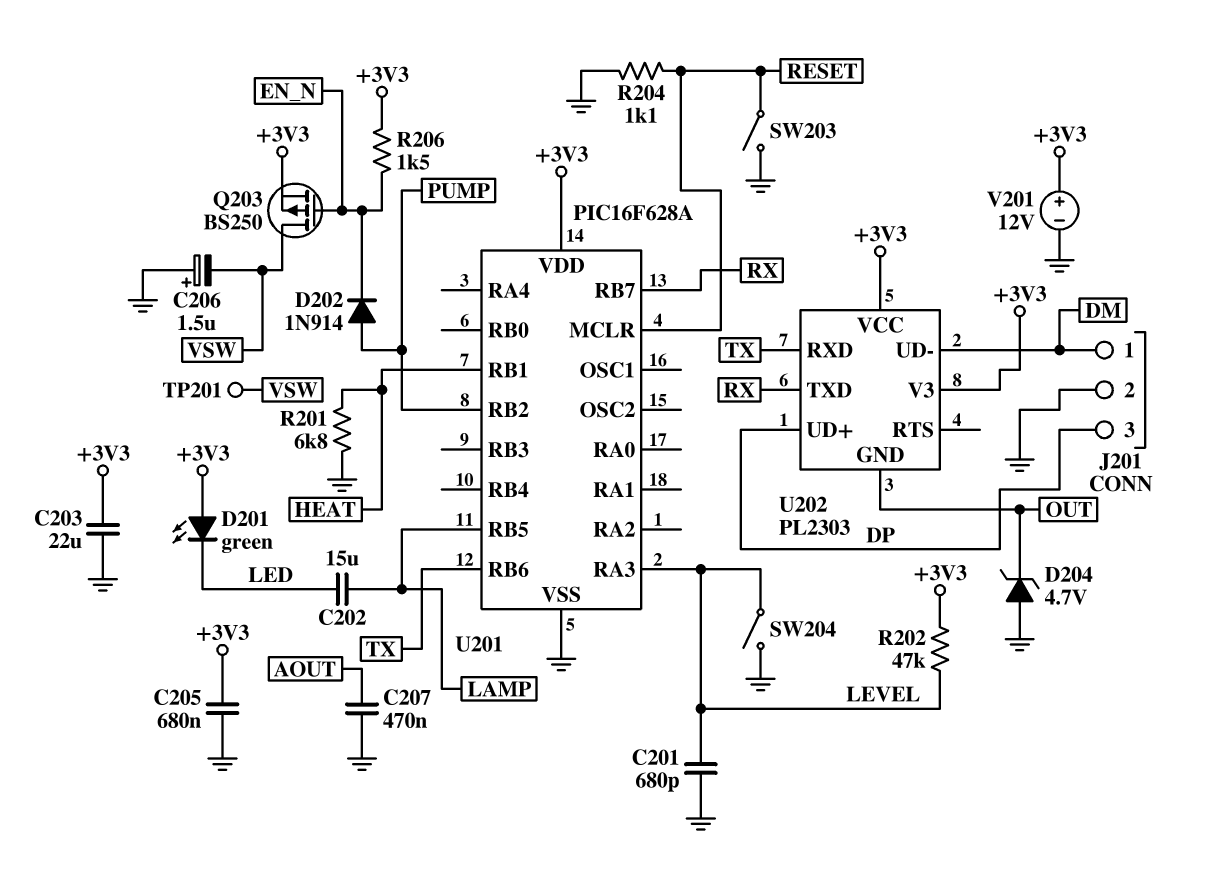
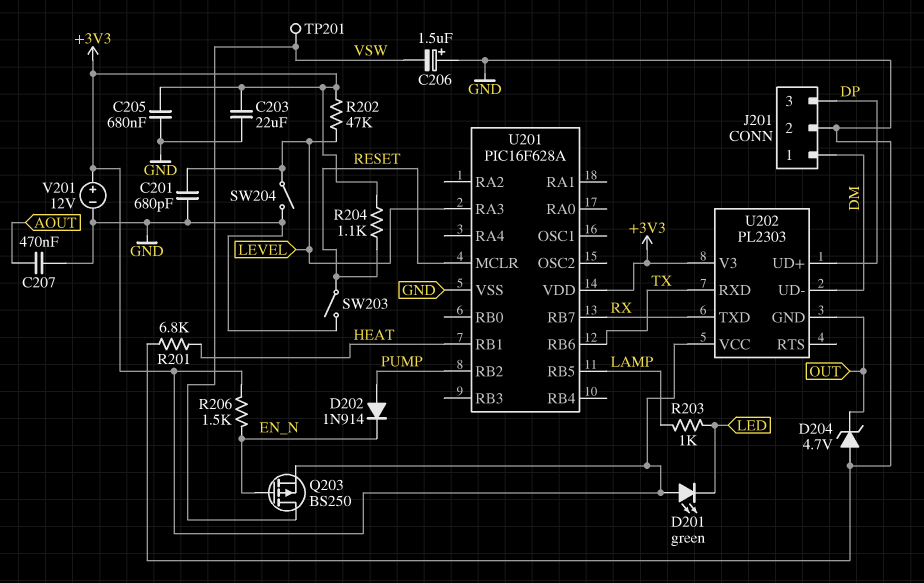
C202: 15uF (LAMP, LED) -> none
R203: none -> 1k (LAMP, LED)
R204: 1.1k (GND, RESET) -> 1.1k (+3V3, RESET)

